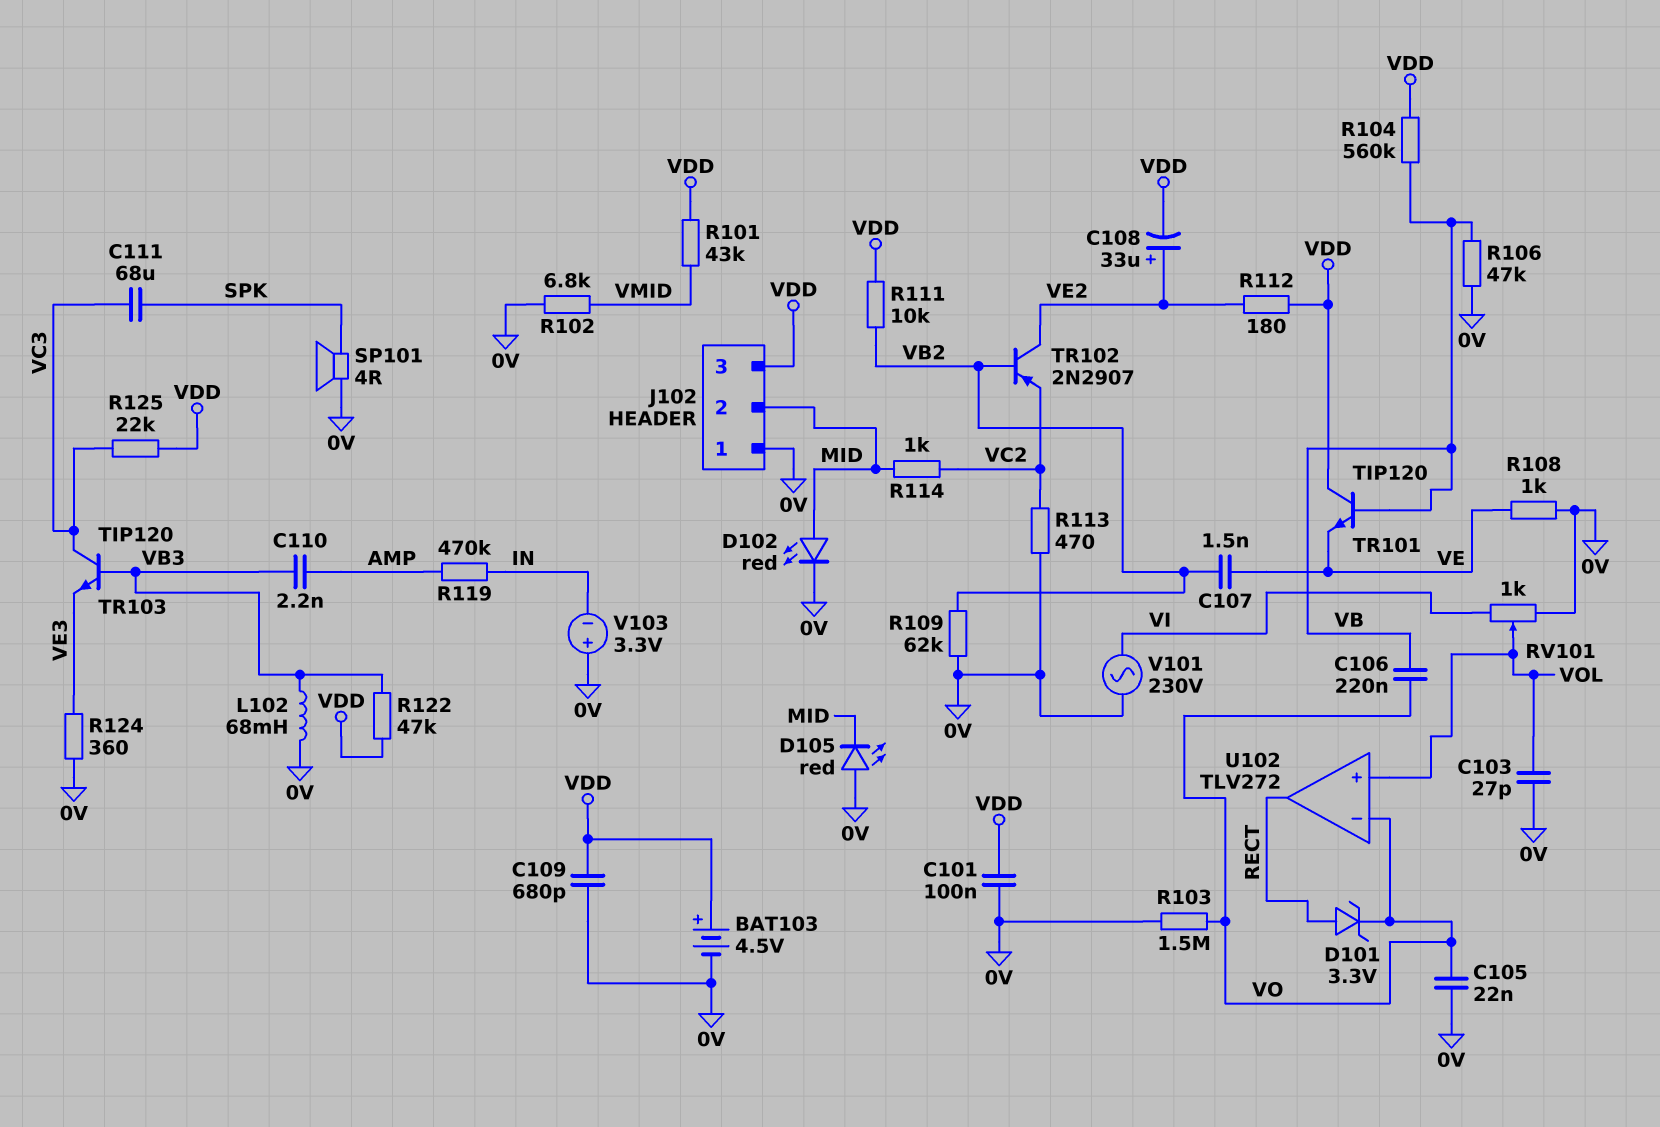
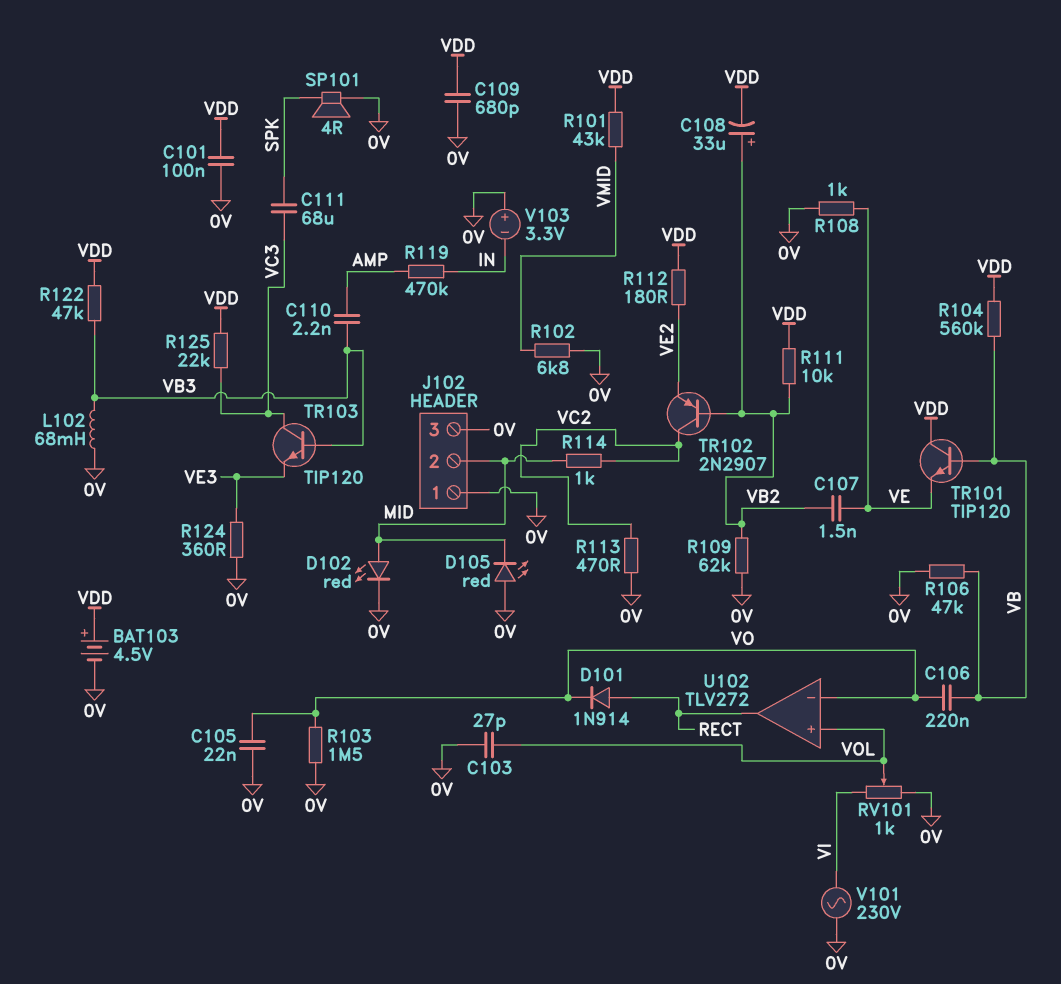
C108: 33uF (plus VE2, minus VDD) -> 33uF (plus VB2, minus VDD)
D101: zener 3.3V (A RECT, K VO) -> diode 1N914 (A RECT, K VO)
J102 pin 3: VDD -> 0V
TR102: PNP 2N2907 (B VB2, C VE2, E VC2) -> PNP 2N2907 (B VB2, C VC2, E VE2)

